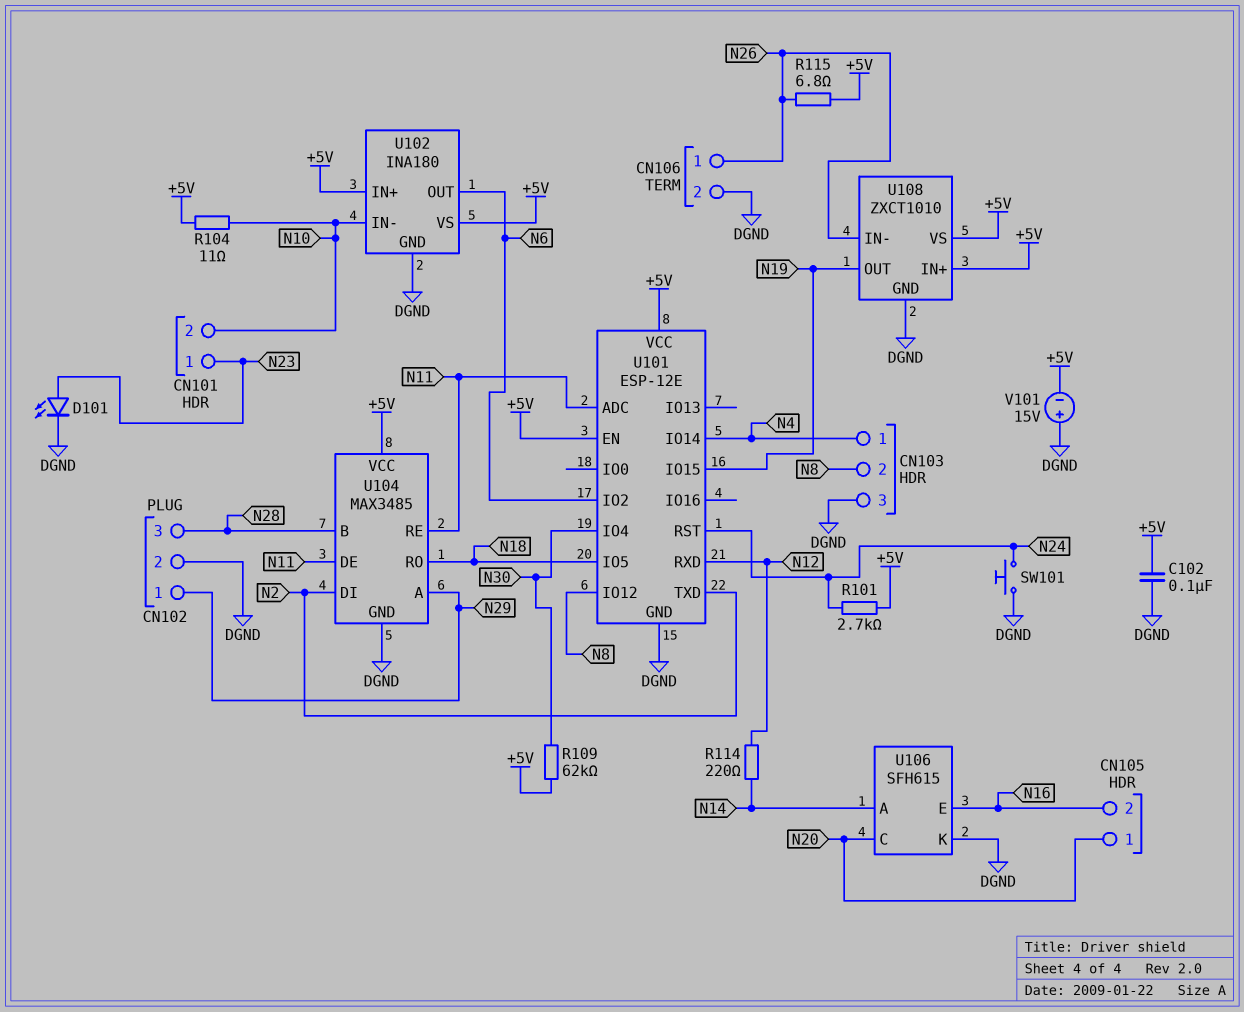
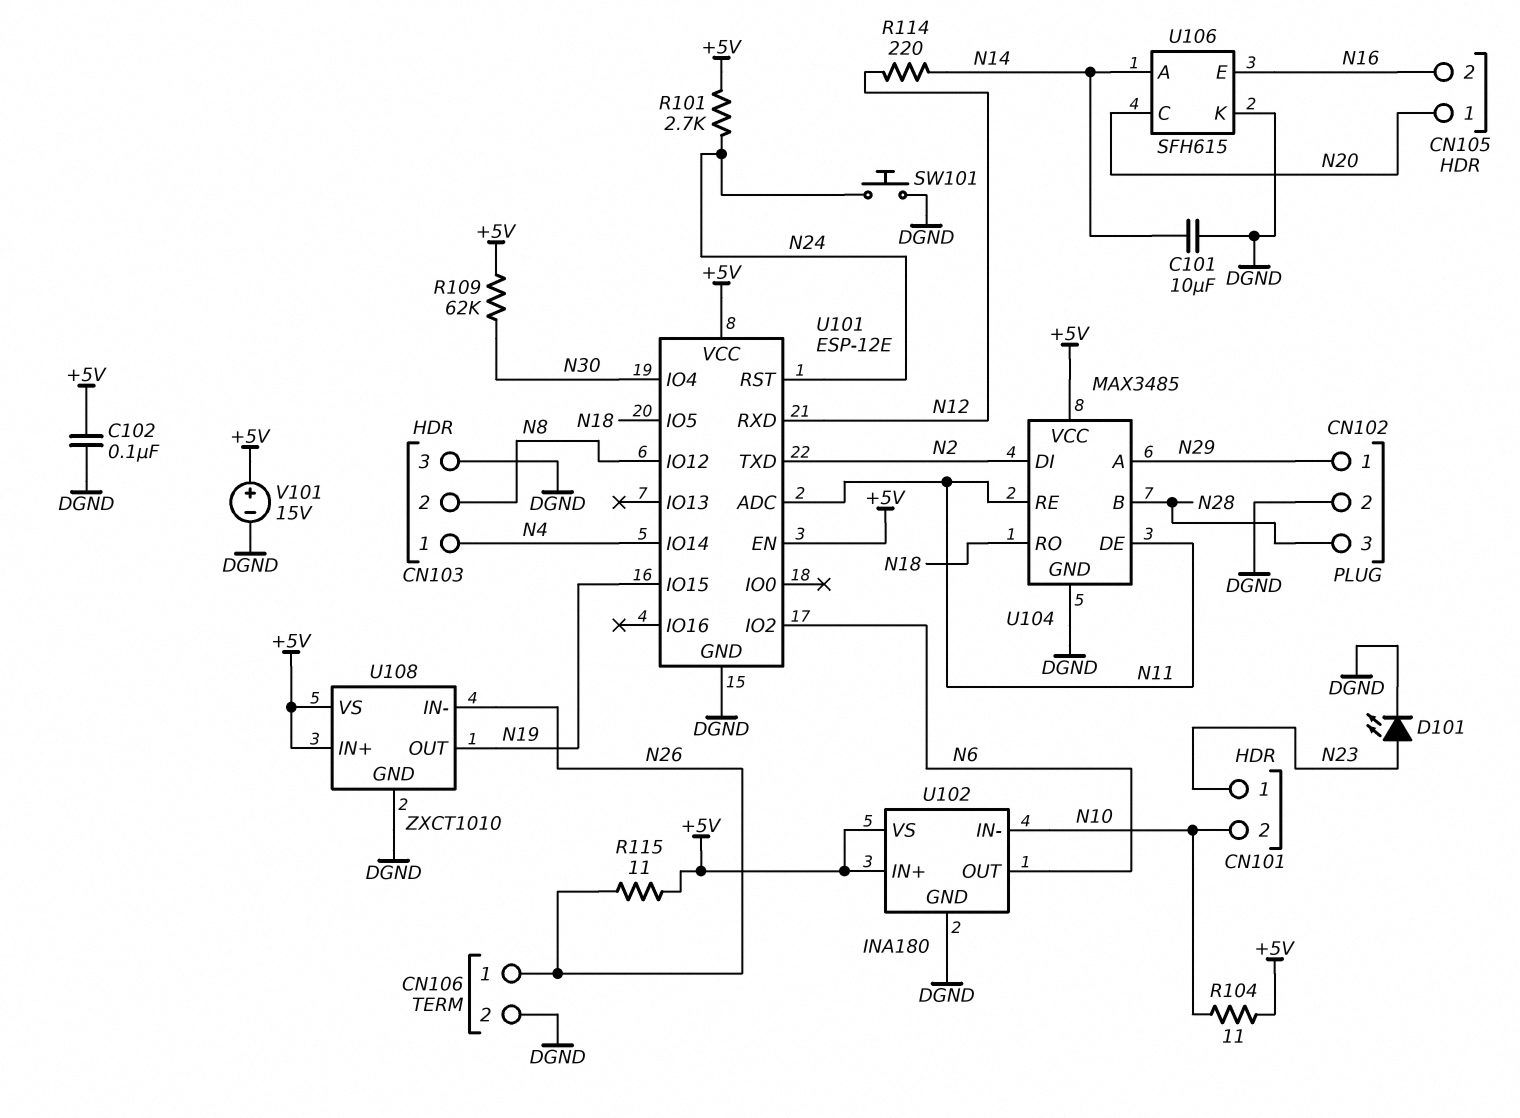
C101: none -> 10uF (DGND, N14)
R115: 6.8 (+5V, N26) -> 11 (+5V, N26)
V101: 15V (plus DGND, minus +5V) -> 15V (plus +5V, minus DGND)

